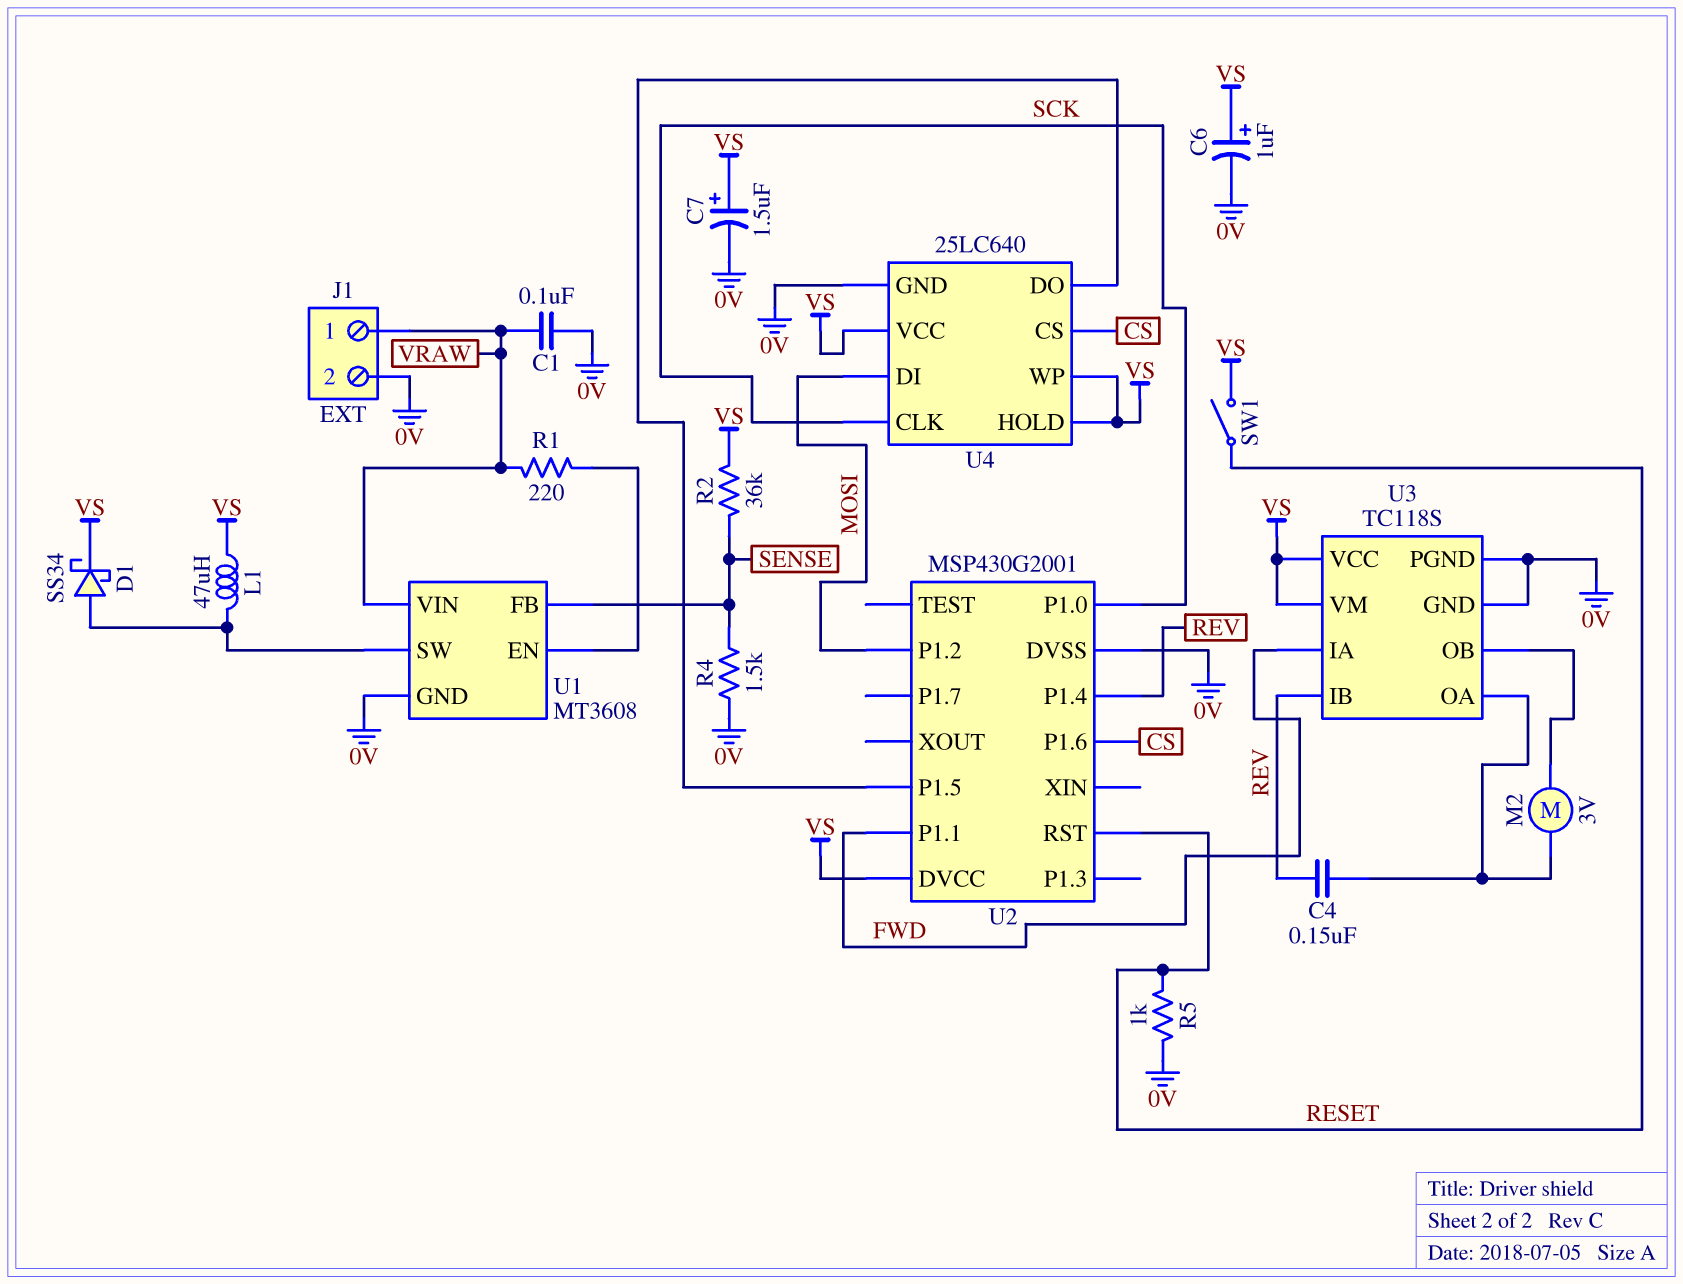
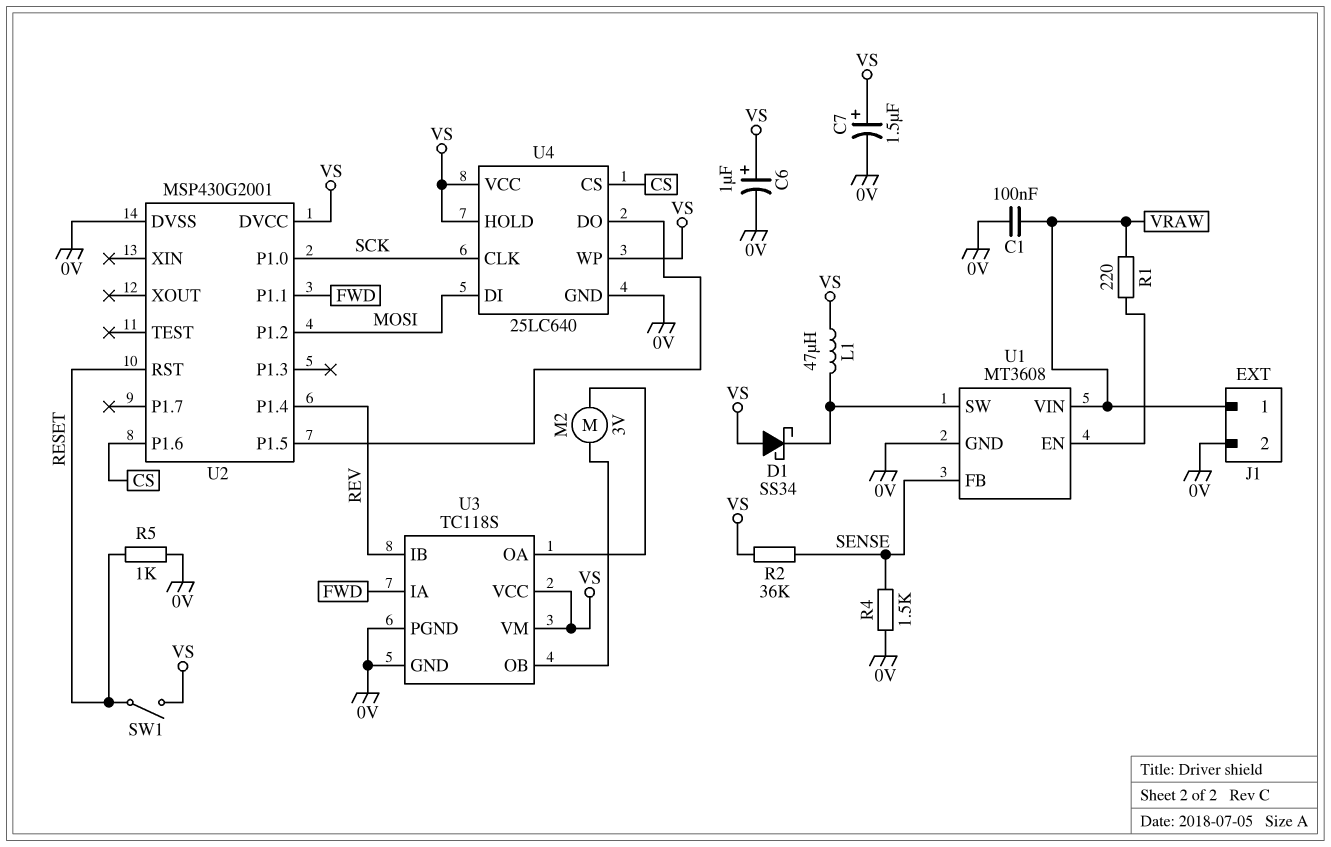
C4: 150nF (REV, U3/OA) -> none
D1: schottky SS34 (A U1/SW, K VS) -> schottky SS34 (A VS, K U1/SW)

